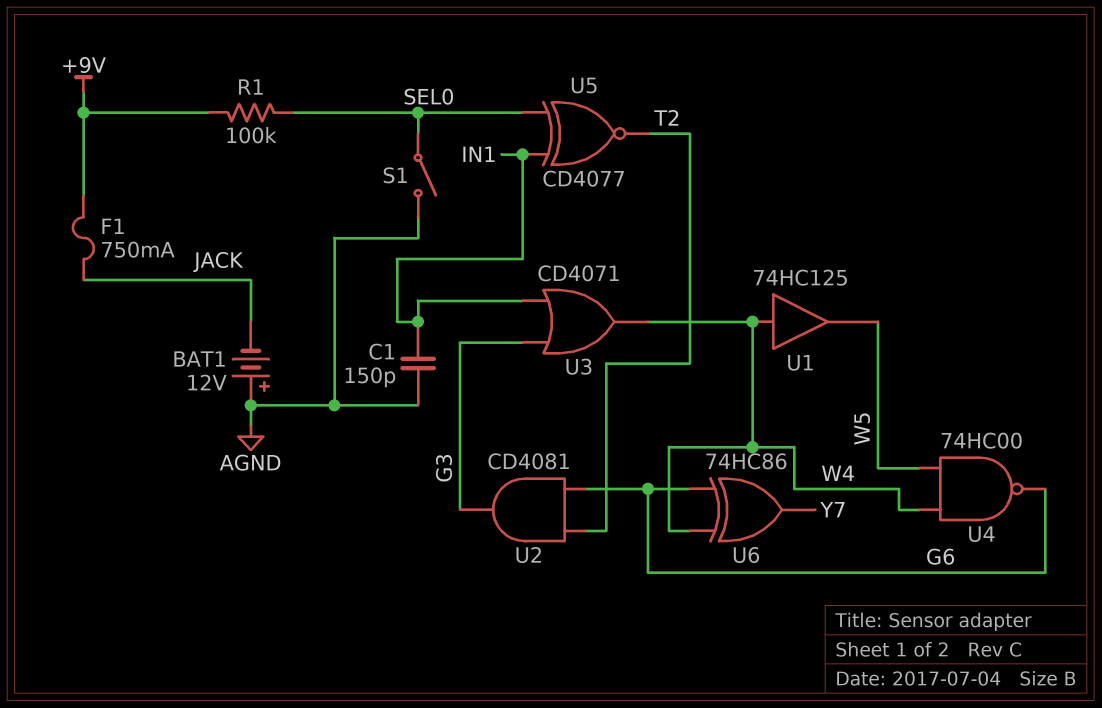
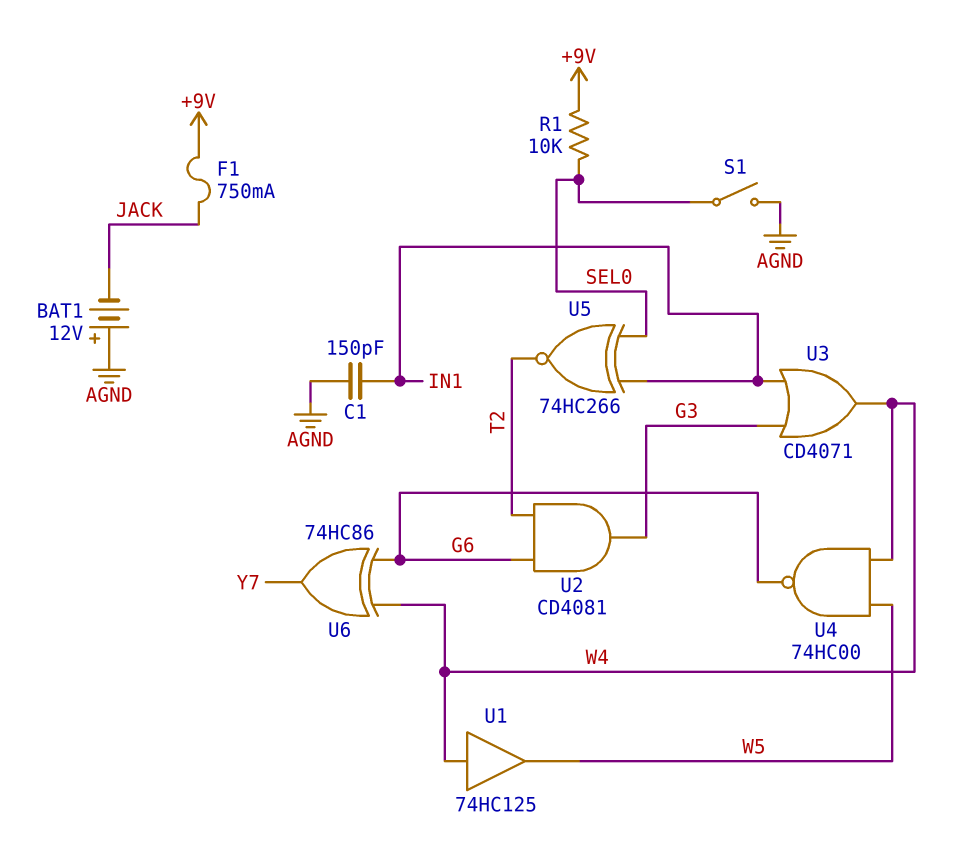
R1: 100k (+9V, SEL0) -> 10k (+9V, SEL0)
U5: XNOR CD4077 (in IN1, in SEL0, out T2) -> XNOR 74HC266 (in IN1, in SEL0, out T2)

